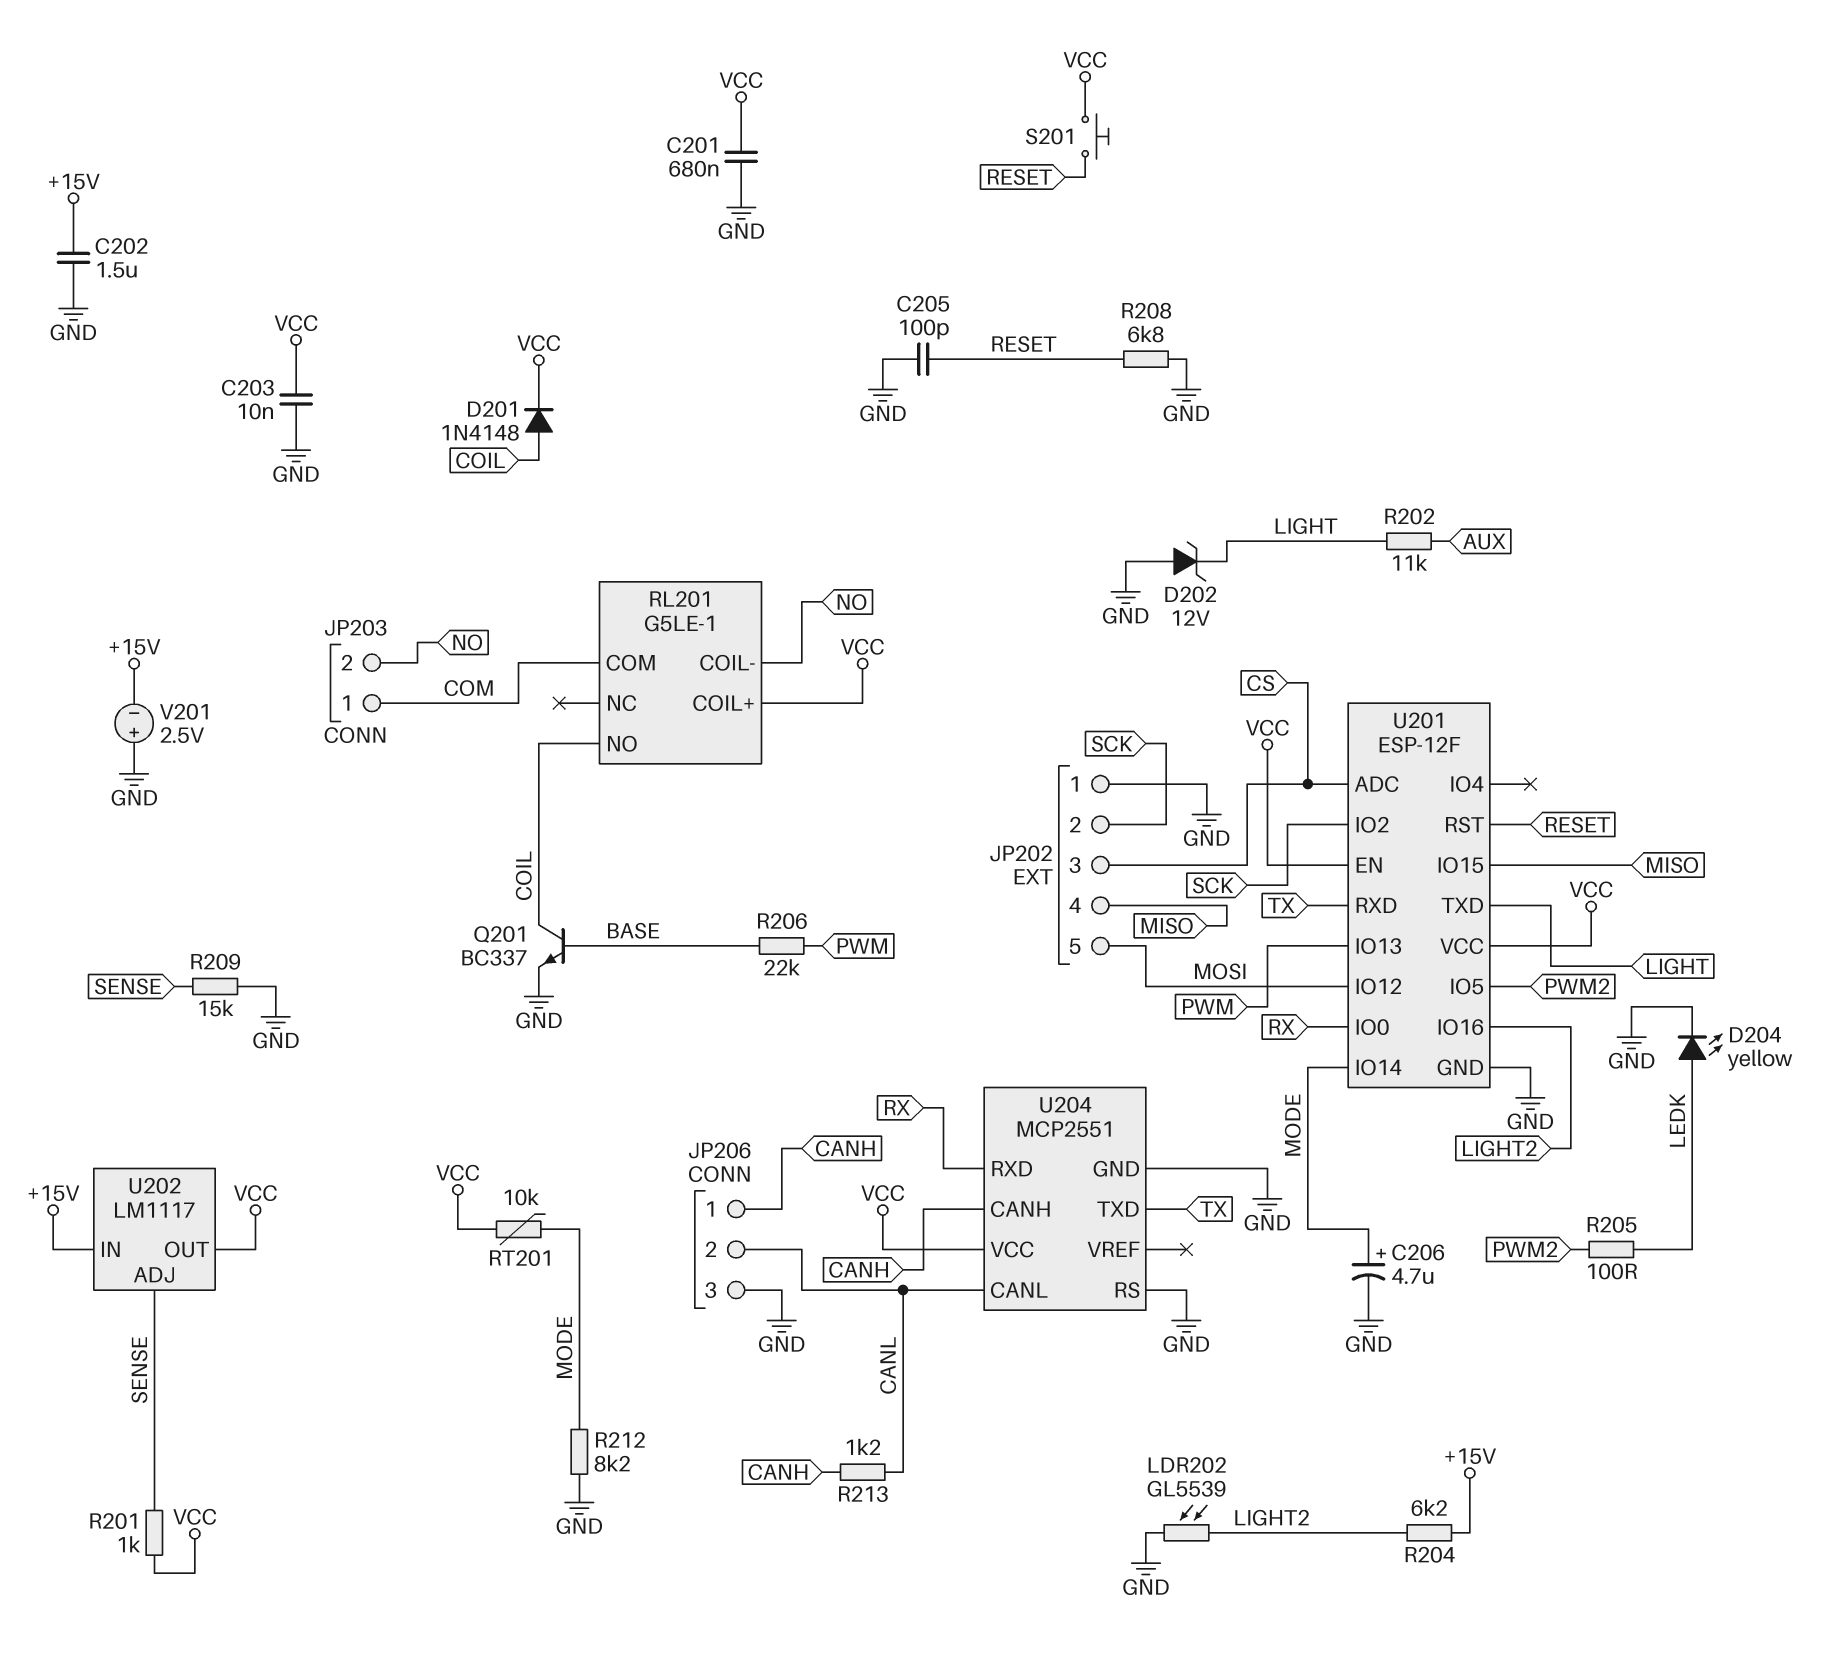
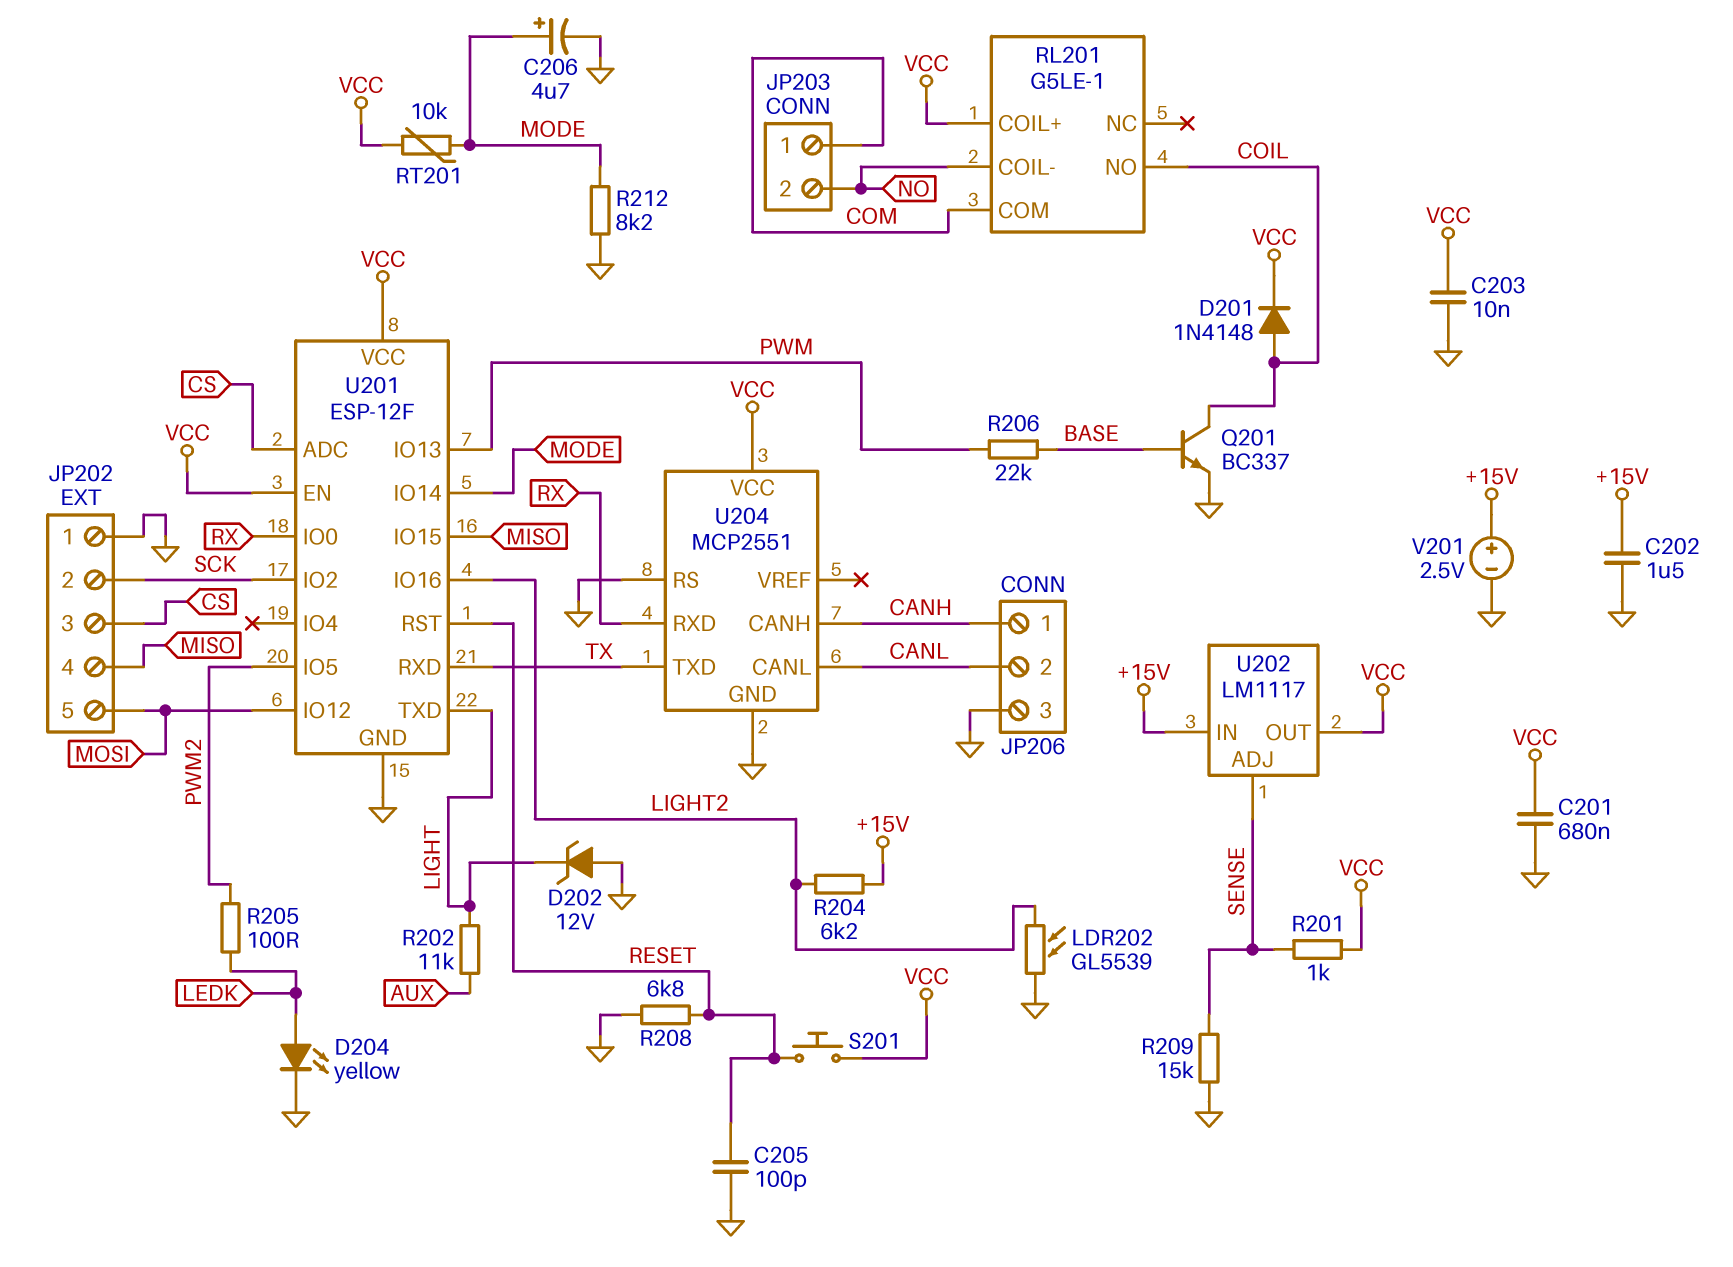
R213: 1.2k (CANH, CANL) -> none
V201: 2.5V (plus GND, minus +15V) -> 2.5V (plus +15V, minus GND)

